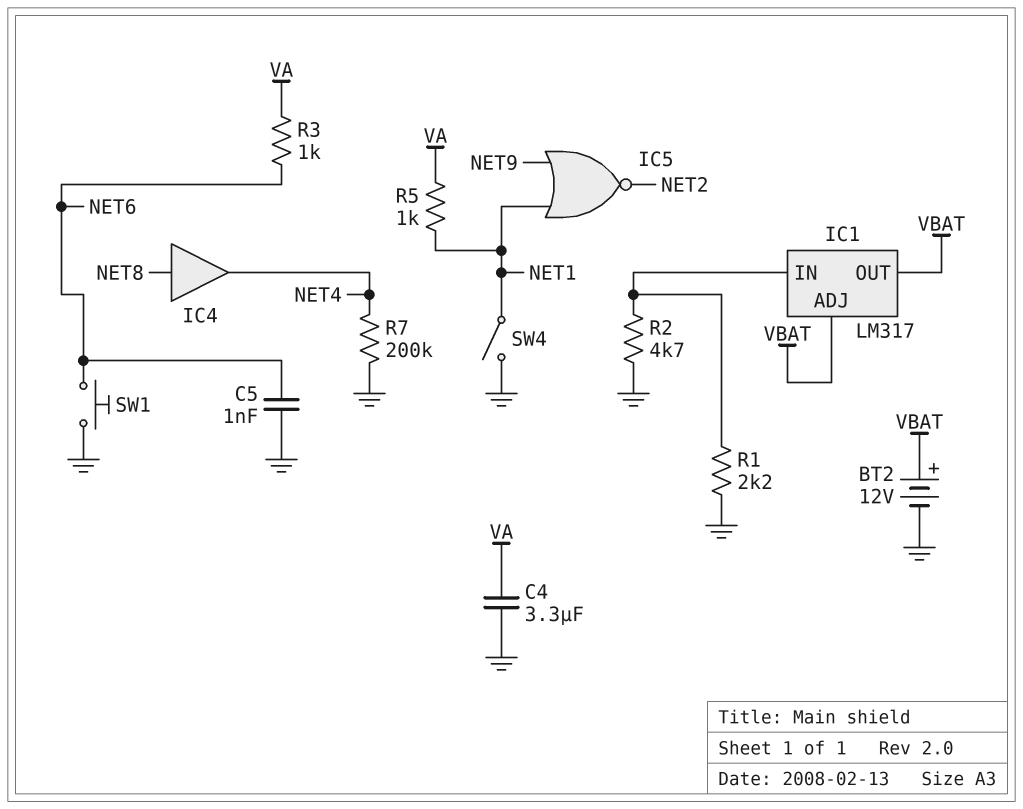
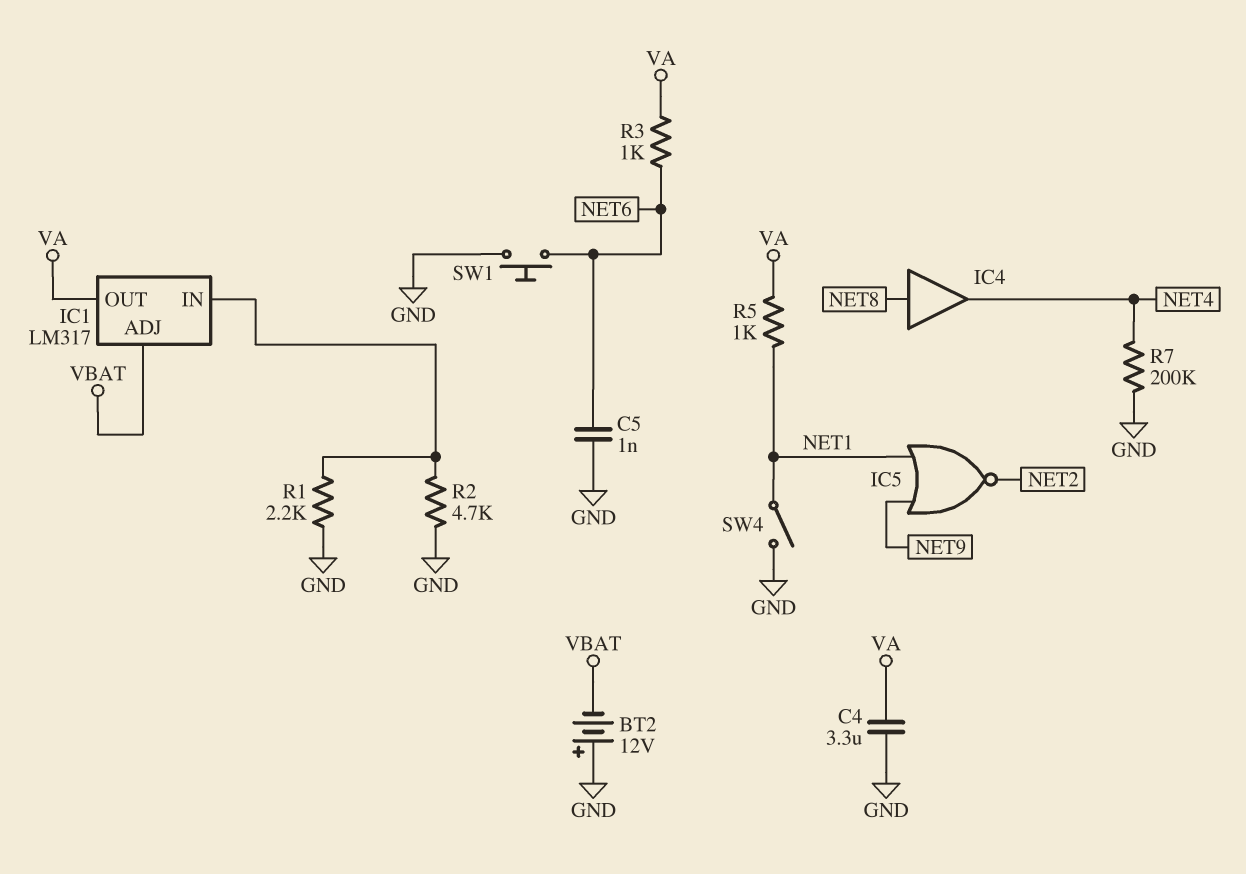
BT2: 12V (plus VBAT, minus GND) -> 12V (plus GND, minus VBAT)
IC1 pin OUT: VBAT -> VA

